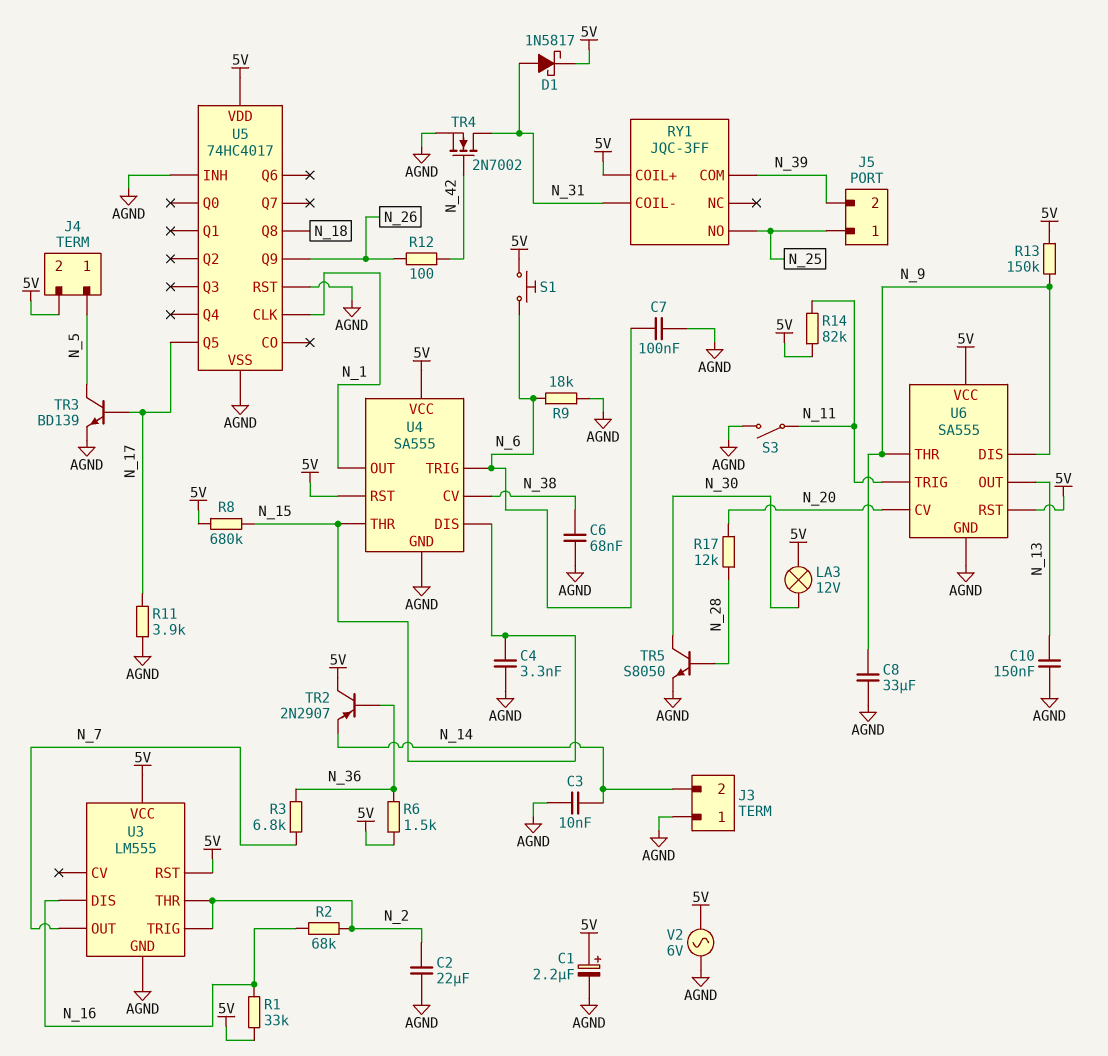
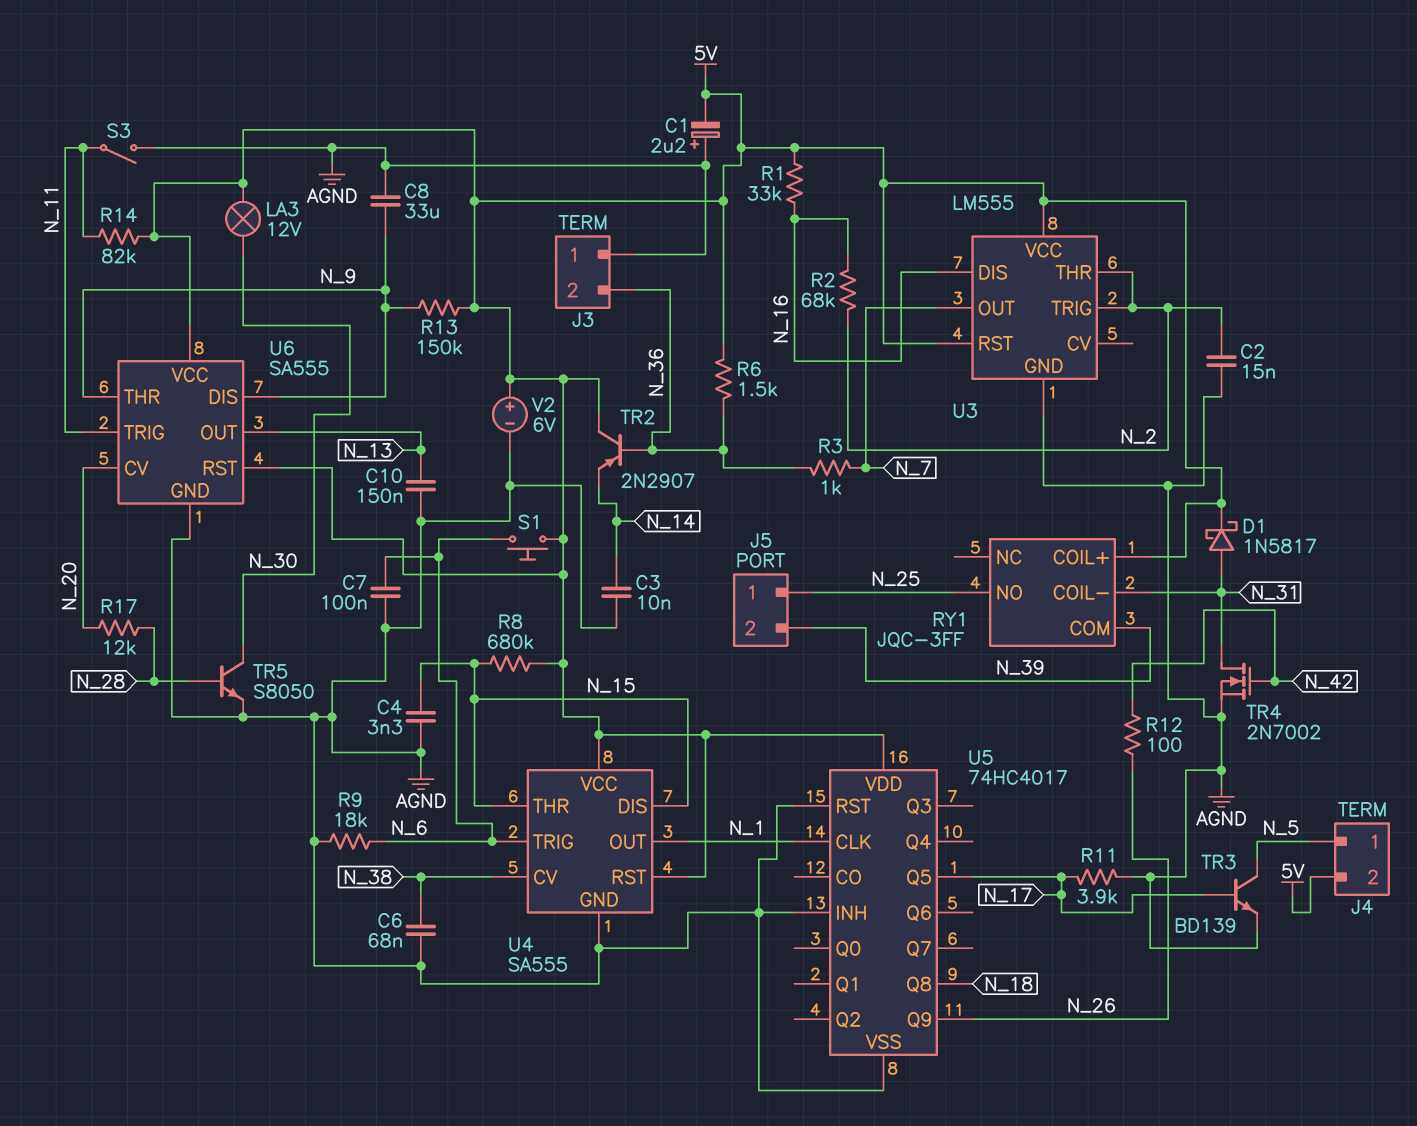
C1: 2.2uF (plus 5V, minus AGND) -> 2.2uF (plus AGND, minus 5V)
C2: 22uF (AGND, N_2) -> 15nF (AGND, N_2)
J3 pin 2: N_14 -> N_36
R3: 6.8k (N_7, N_36) -> 1k (N_7, N_36)
V2: AC 6V (5V, AGND) -> 6V (plus 5V, minus AGND)

